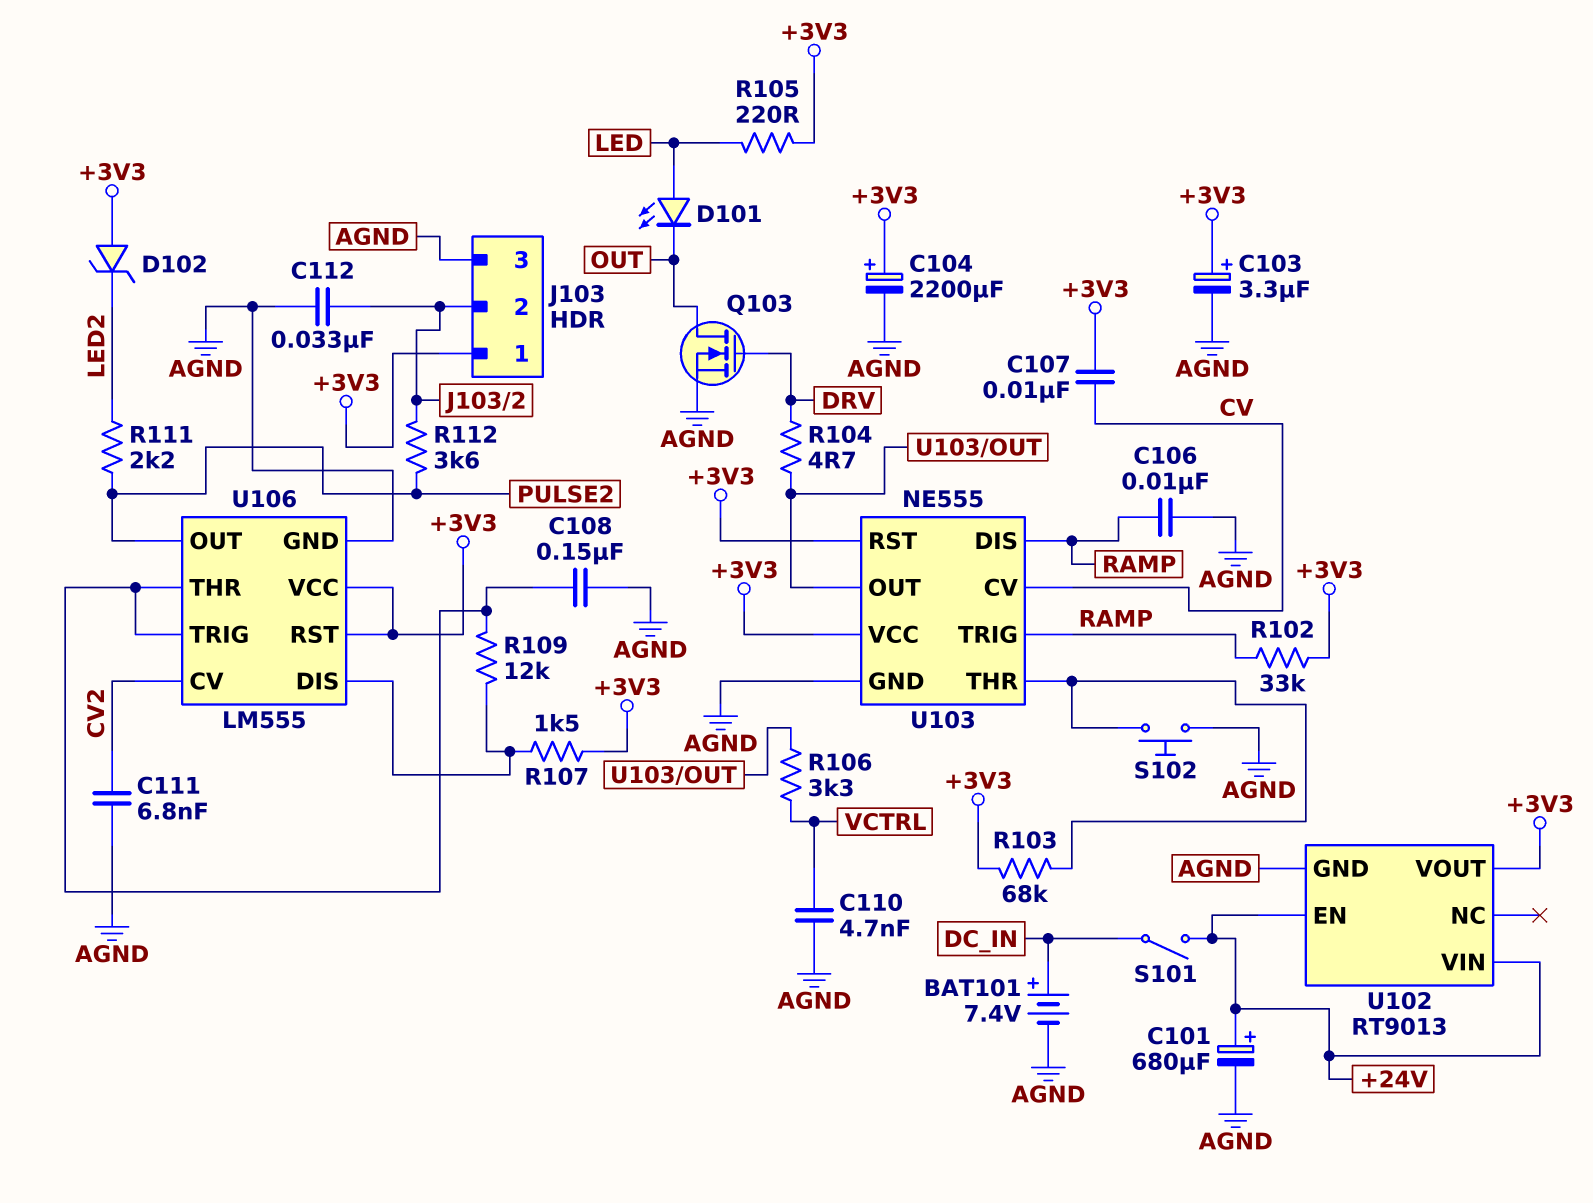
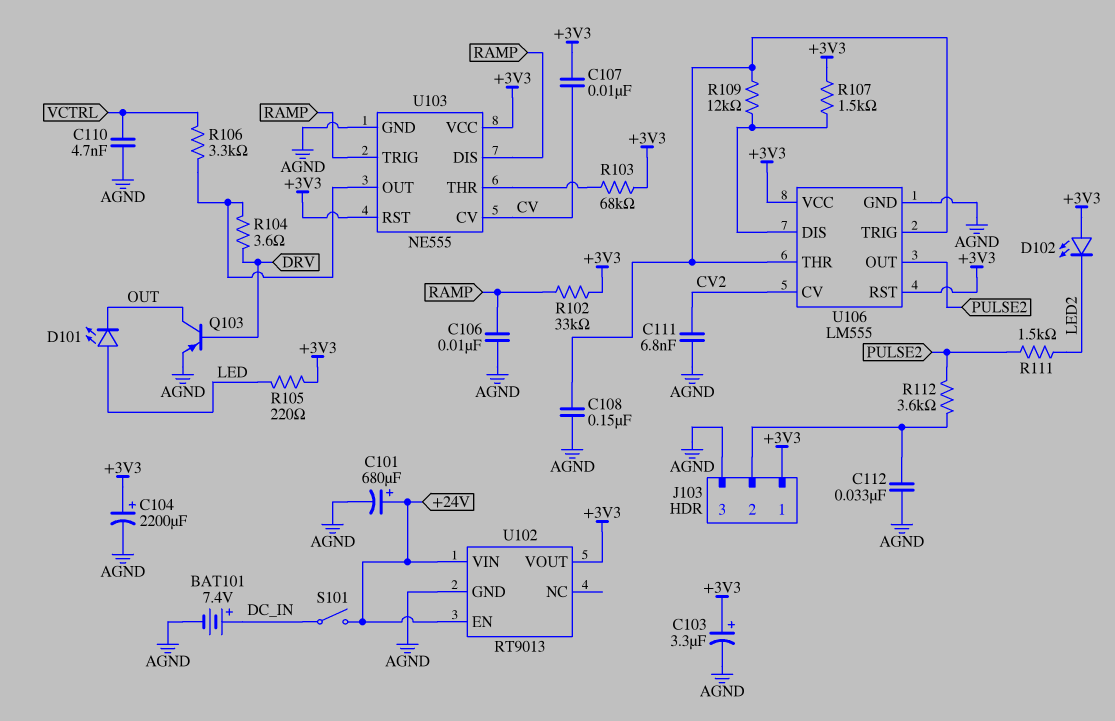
D102: zener (A +3V3, K LED2) -> LED (A +3V3, K LED2)
Q103: NMOS (G DRV, D OUT, S AGND) -> PNP (B DRV, C OUT, E AGND)
R104: 4.7 (DRV, U103/OUT) -> 3.6 (DRV, U103/OUT)
R111: 2.2k (LED2, PULSE2) -> 1.5k (LED2, PULSE2)
S102: button (AGND, U103/THR) -> none

